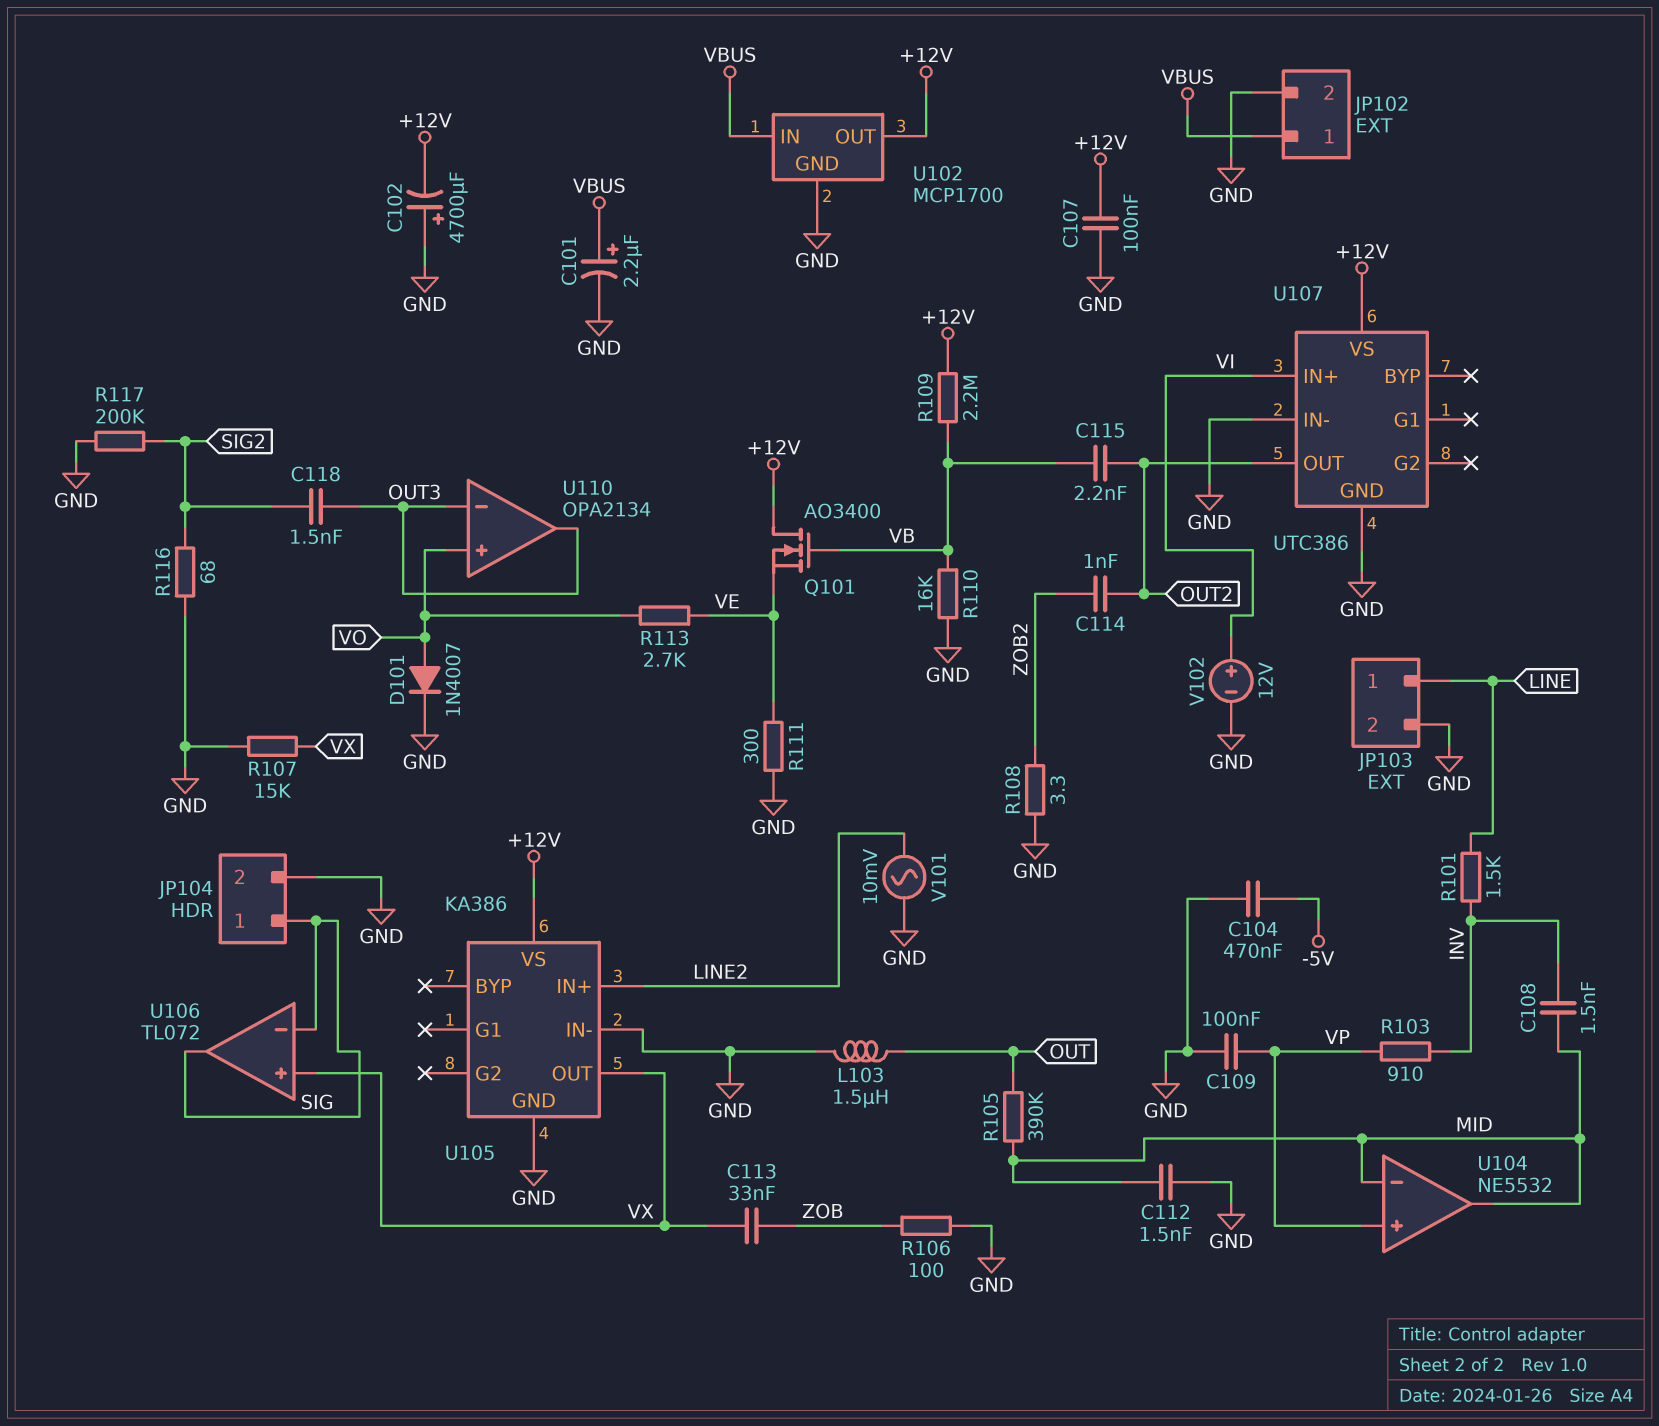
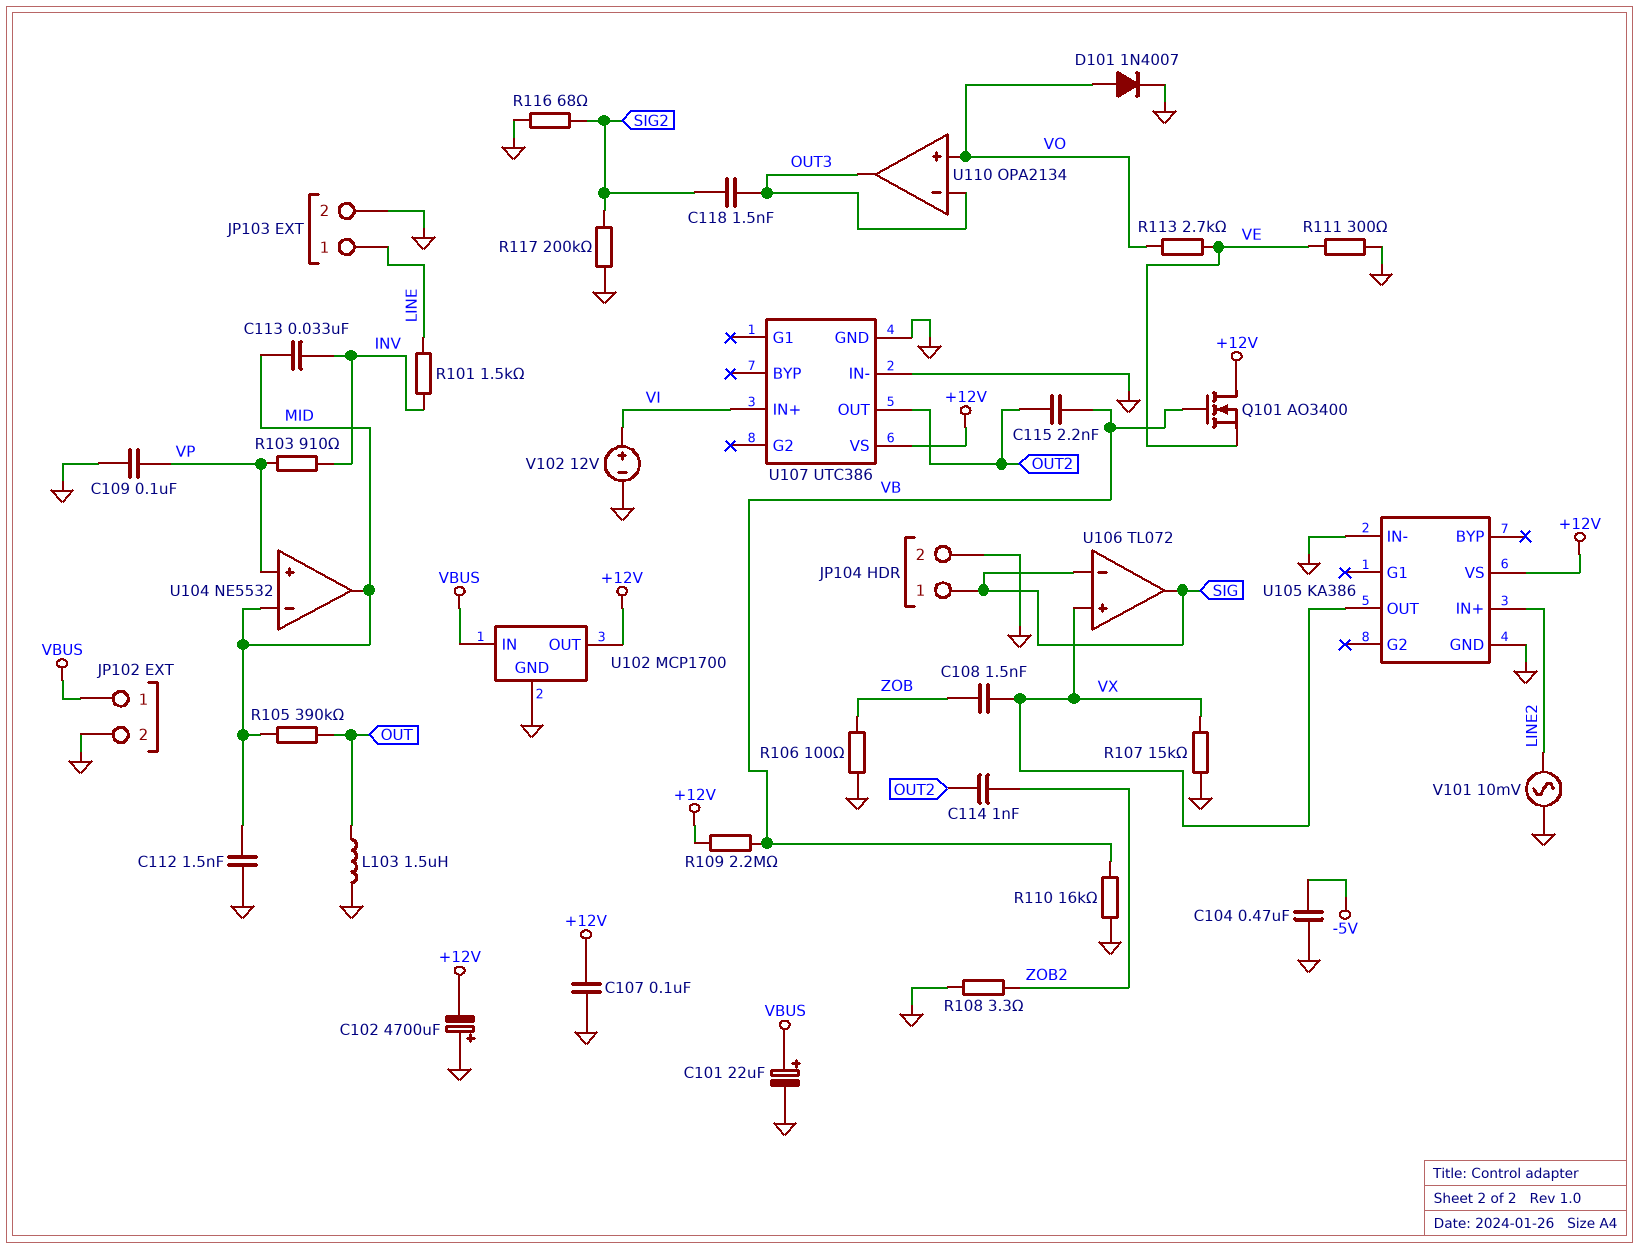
C101: 2.2uF (plus VBUS, minus GND) -> 22uF (plus VBUS, minus GND)
C108: 1.5nF (INV, MID) -> 1.5nF (VX, ZOB)
C113: 33nF (VX, ZOB) -> 33nF (INV, MID)

